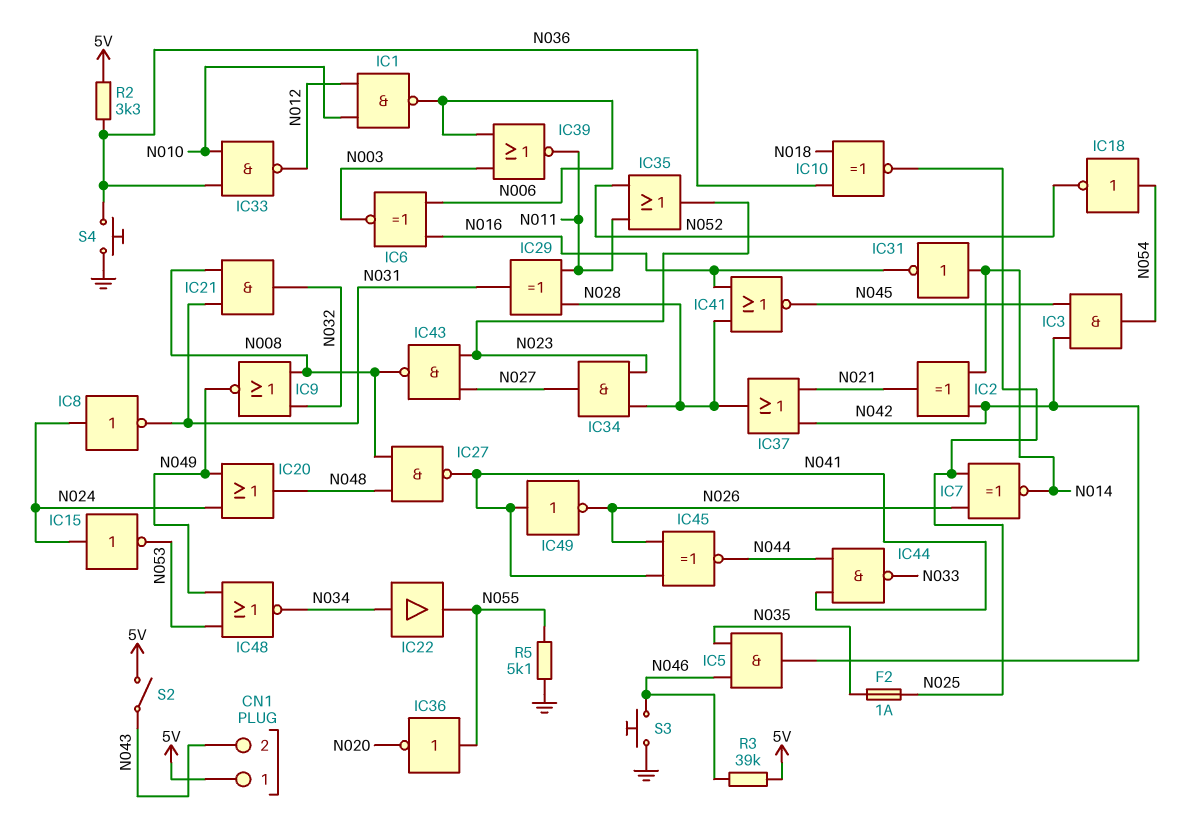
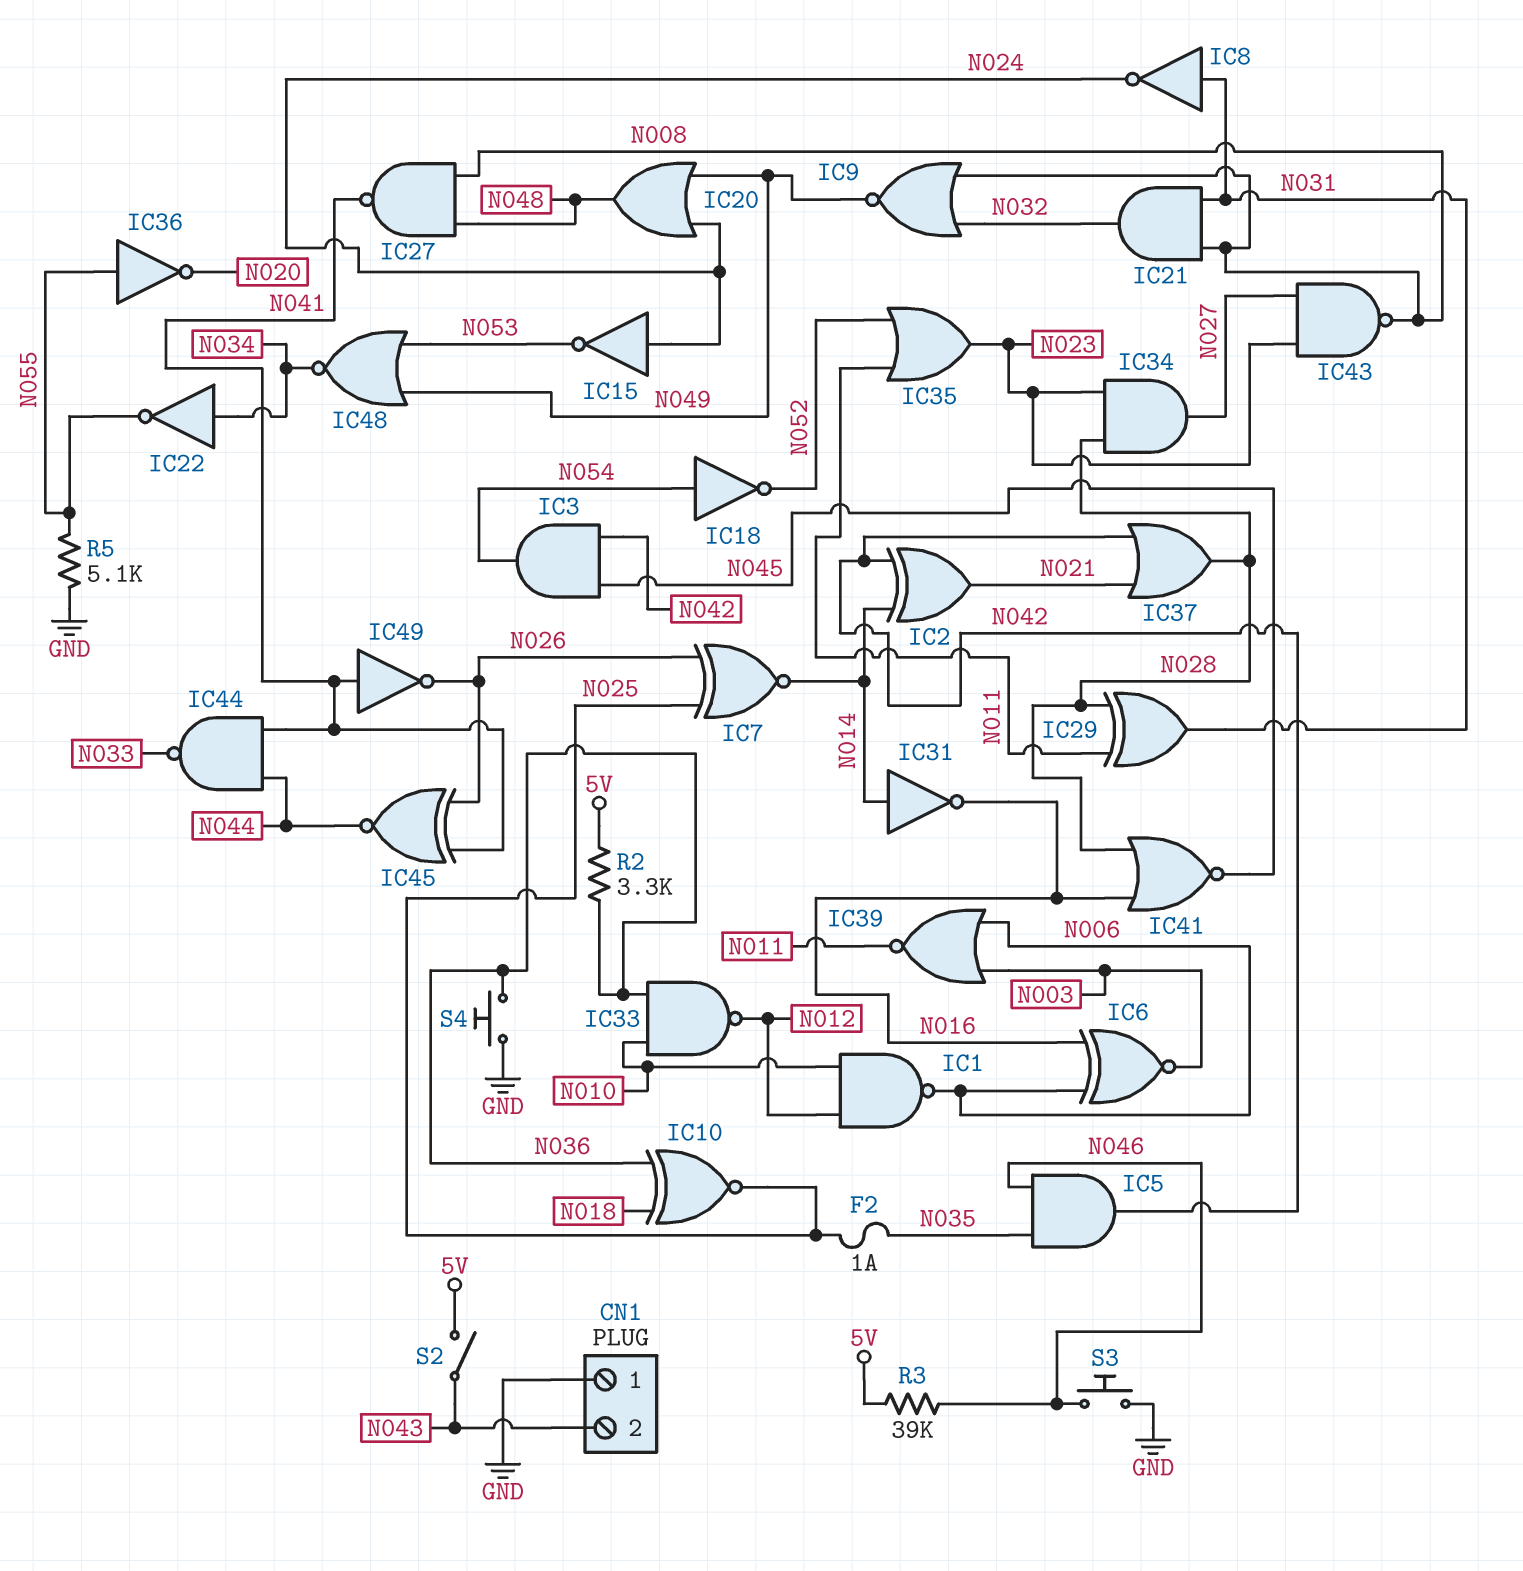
CN1 pin 1: 5V -> GND
IC8: NOT (in N024, out N031) -> NOT (in N031, out N024)
IC22: buffer (in N034, out N055) -> NOT (in N034, out N055)

